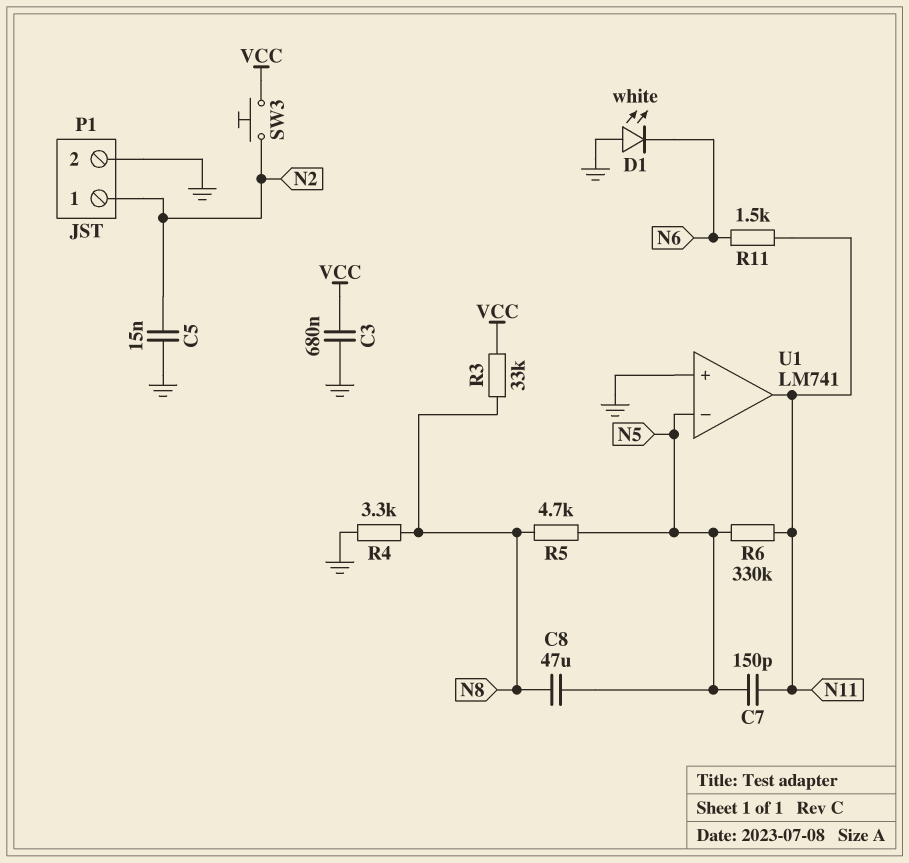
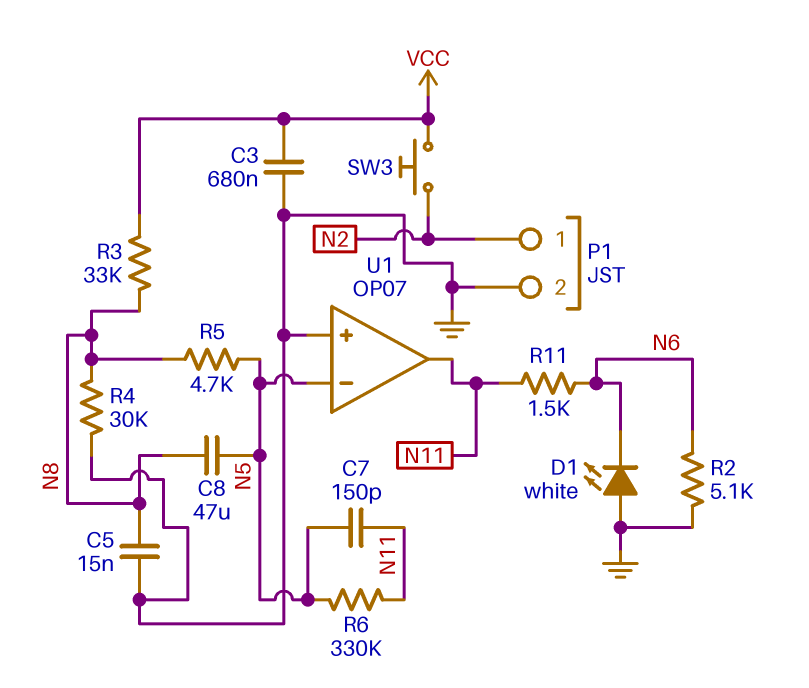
C5: 15nF (GND, N2) -> 15nF (GND, N8)
R2: none -> 5.1k (GND, N6)
R4: 3.3k (GND, N8) -> 30k (GND, N8)
U1: LM741 -> OP07

